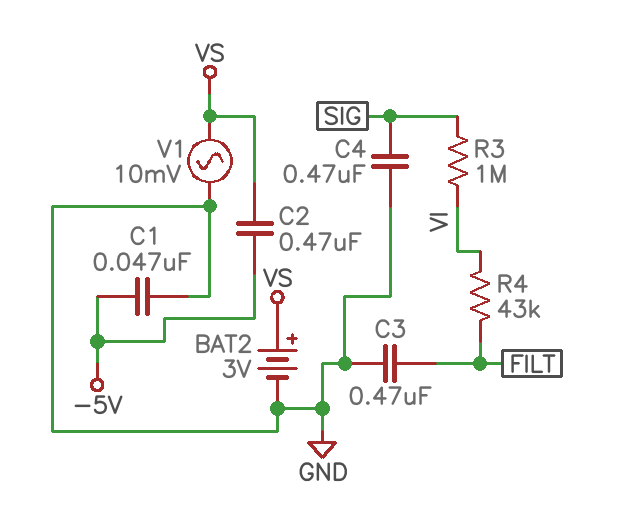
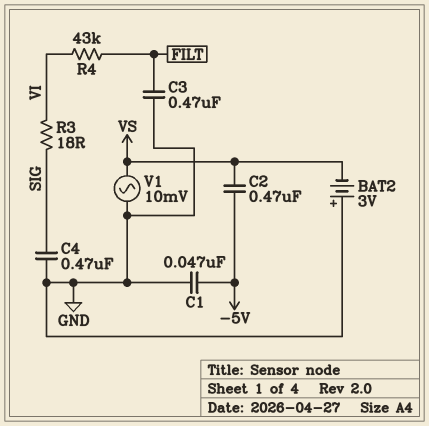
BAT2: 3V (plus VS, minus GND) -> 3V (plus GND, minus VS)
R3: 1M (SIG, VI) -> 18 (SIG, VI)

